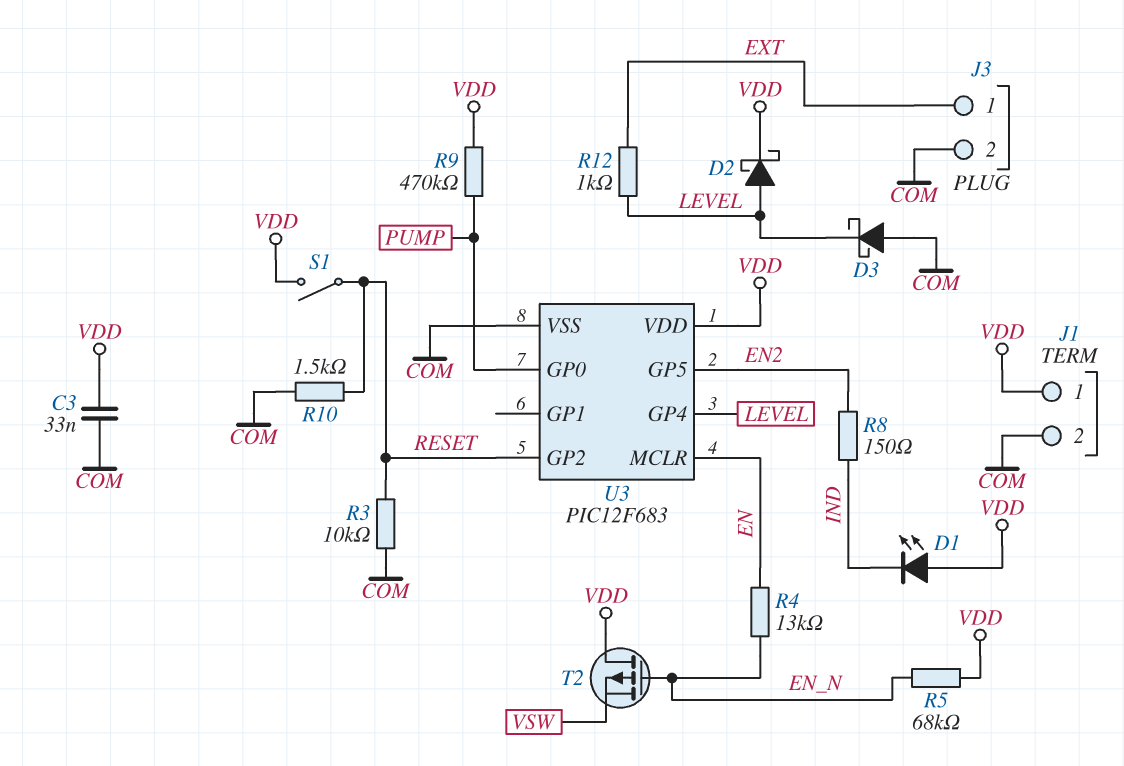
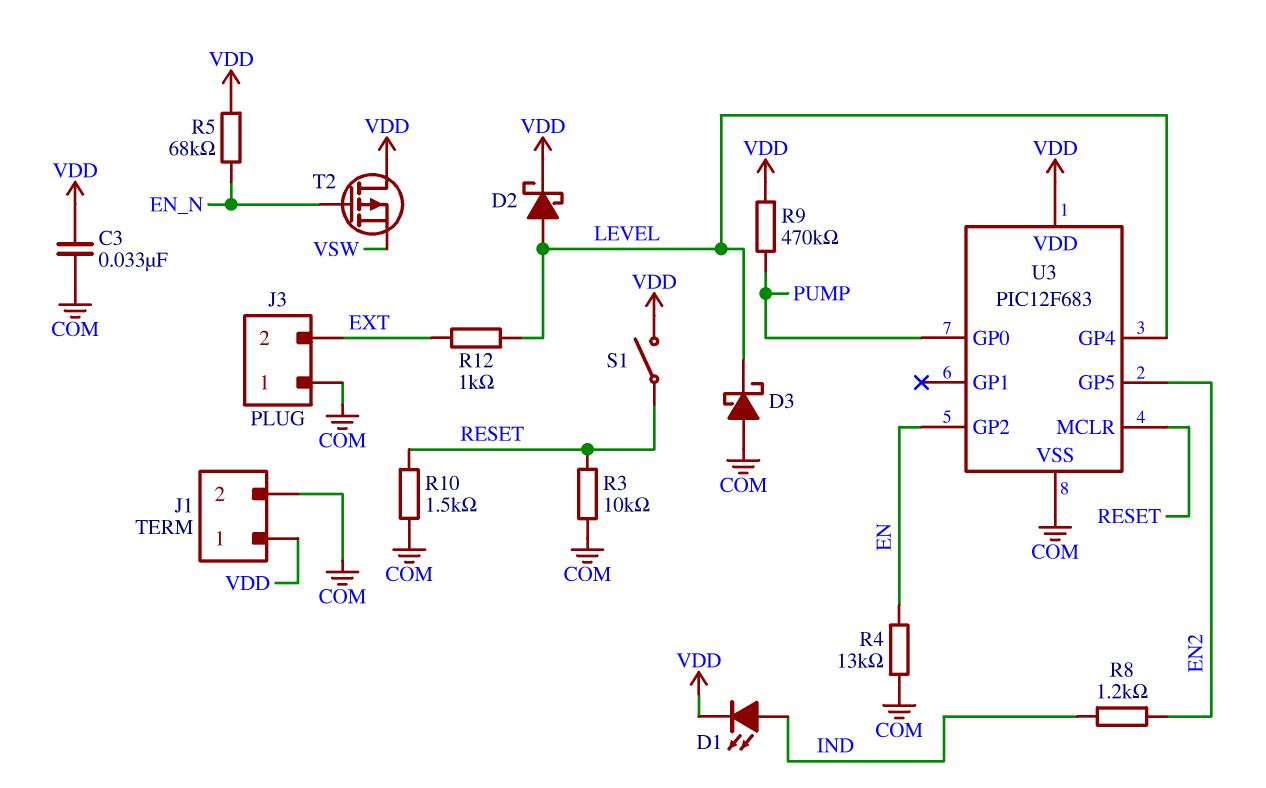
D1: LED (A VDD, K IND) -> LED (A IND, K VDD)
J3 pin 1: EXT -> COM
J3 pin 2: COM -> EXT
R4: 13k (EN, EN_N) -> 13k (COM, EN)
R8: 150 (EN2, IND) -> 1.2k (EN2, IND)
U3 pin GP2: RESET -> EN
U3 pin MCLR: EN -> RESET

